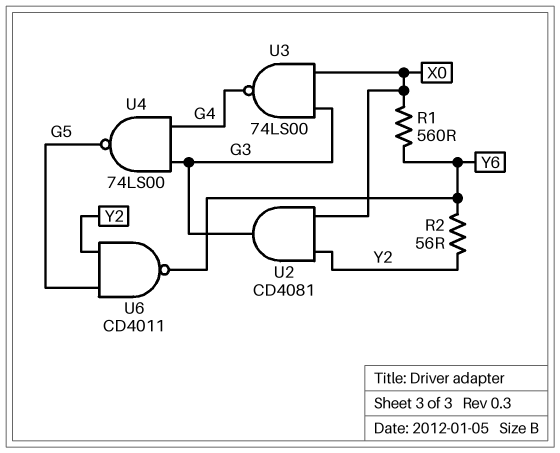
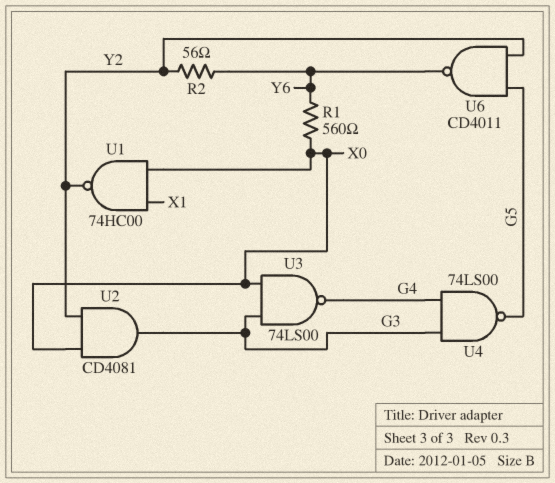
U1: none -> NAND 74HC00 (in X0, in X1, out Y2)

